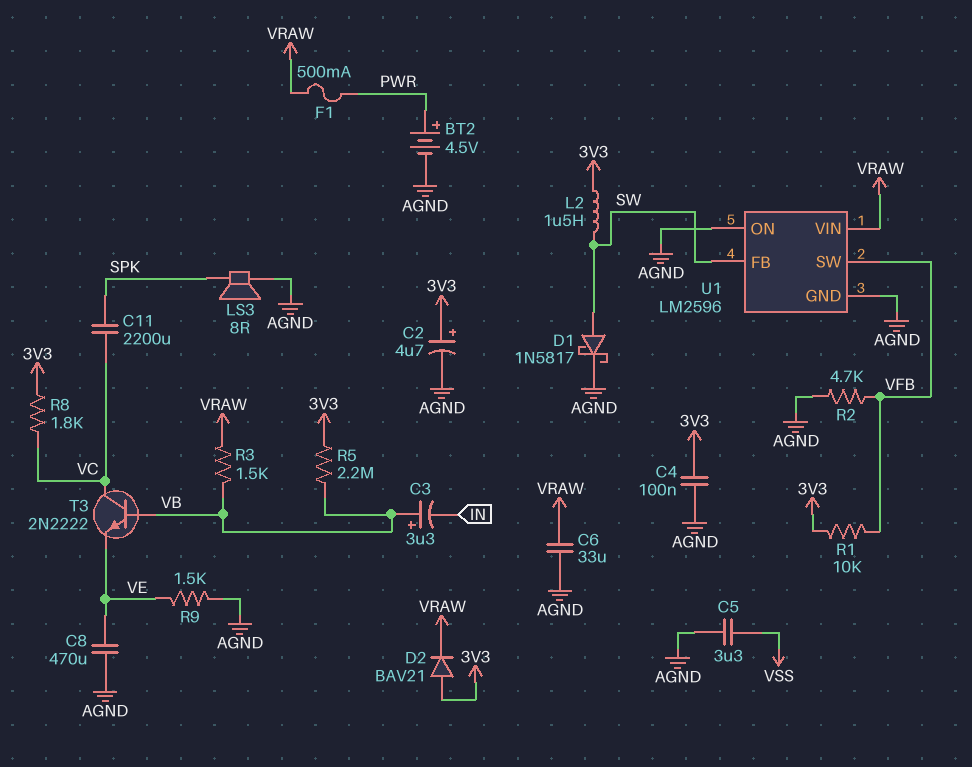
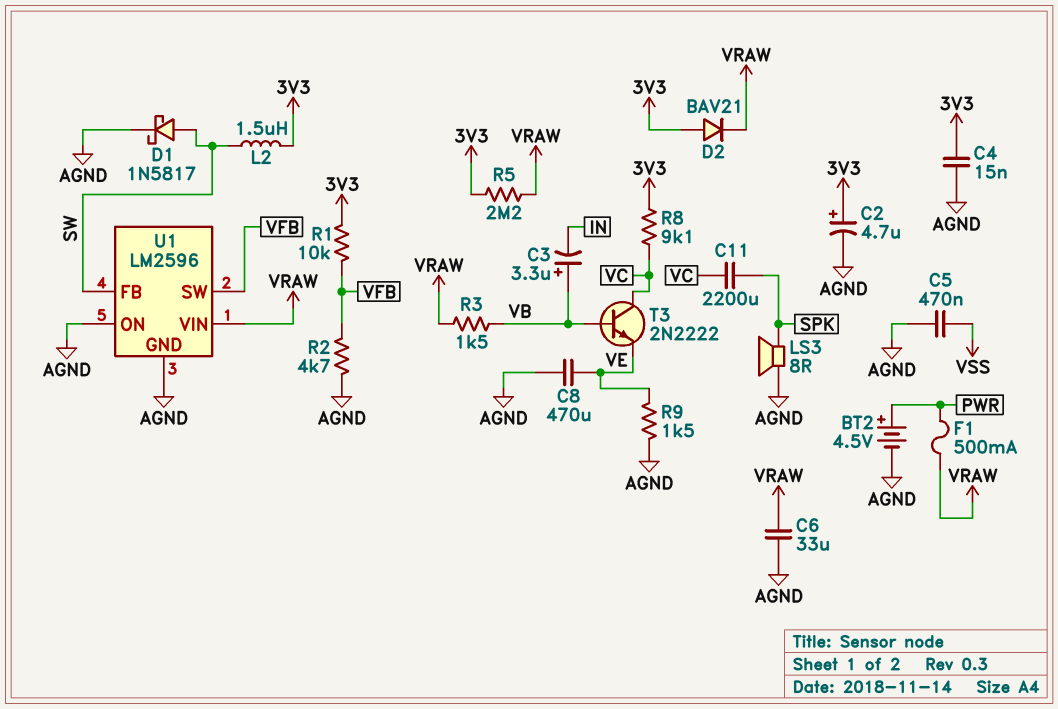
C4: 100nF (3V3, AGND) -> 15nF (3V3, AGND)
C5: 3.3uF (AGND, VSS) -> 470nF (AGND, VSS)
R5: 2.2M (3V3, VB) -> 2.2M (3V3, VRAW)
R8: 1.8k (3V3, VC) -> 9.1k (3V3, VC)

